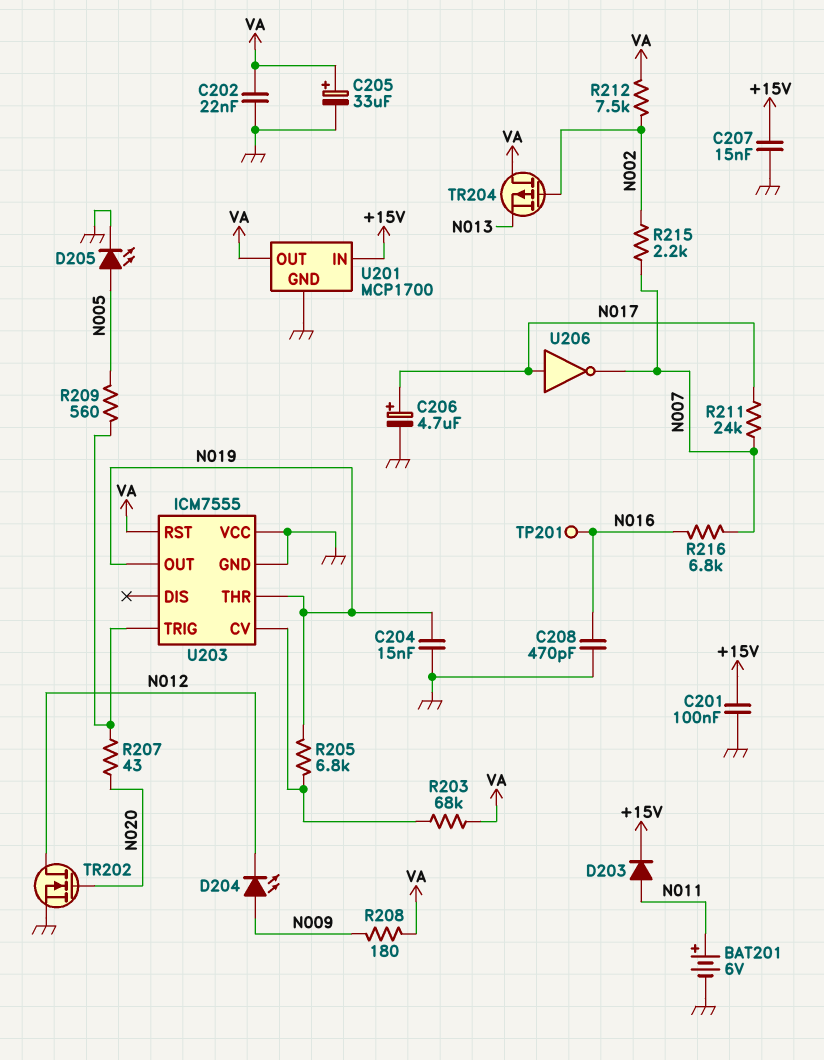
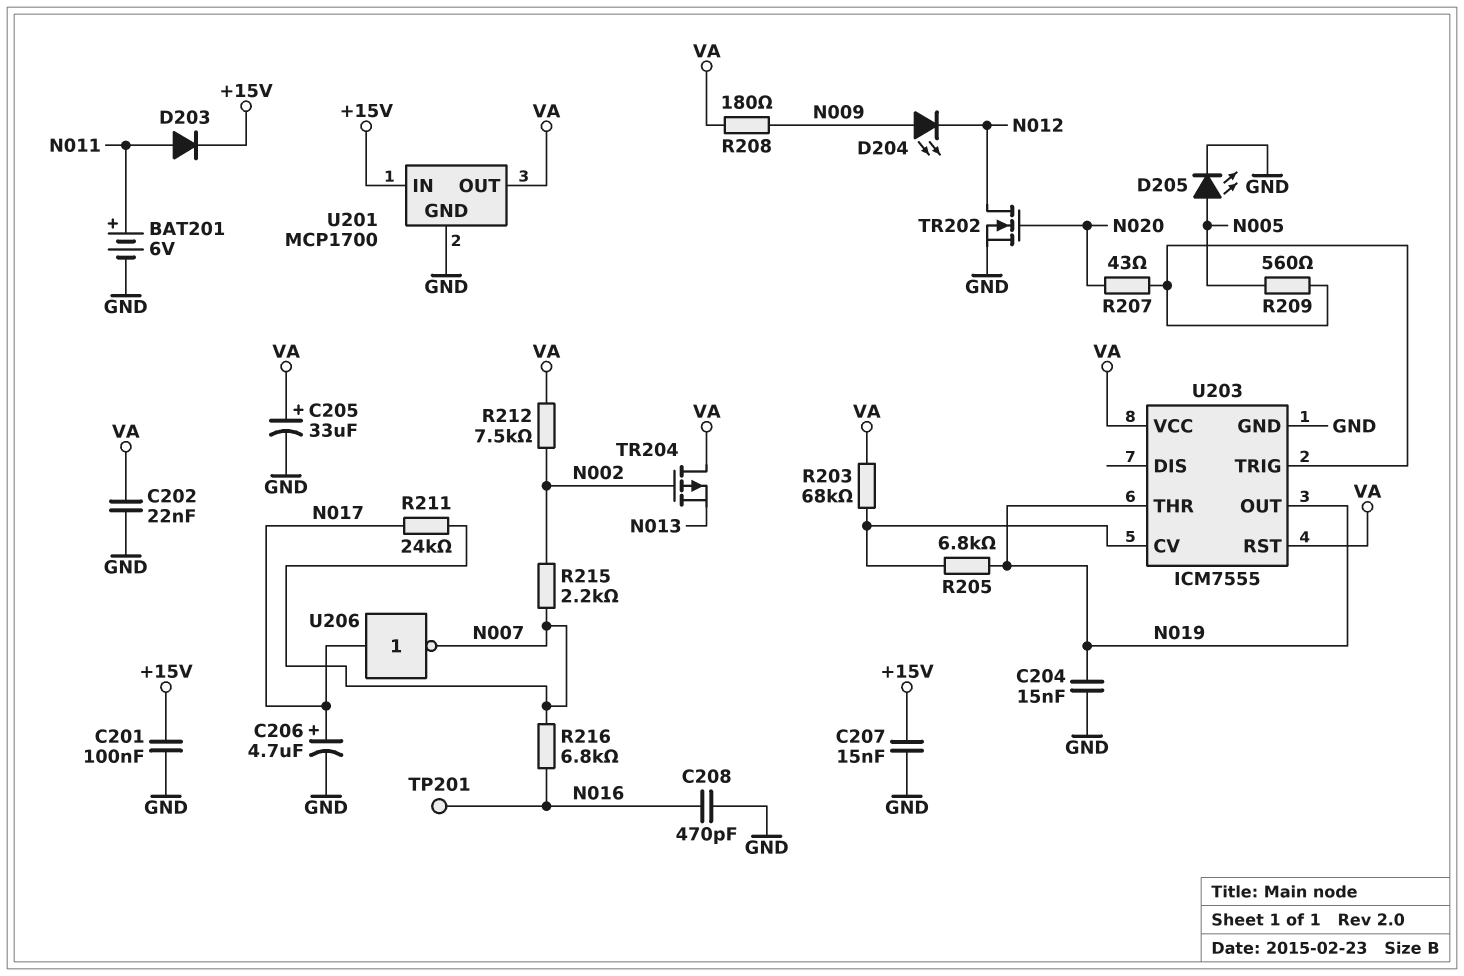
U203 pin VCC: GND -> VA

